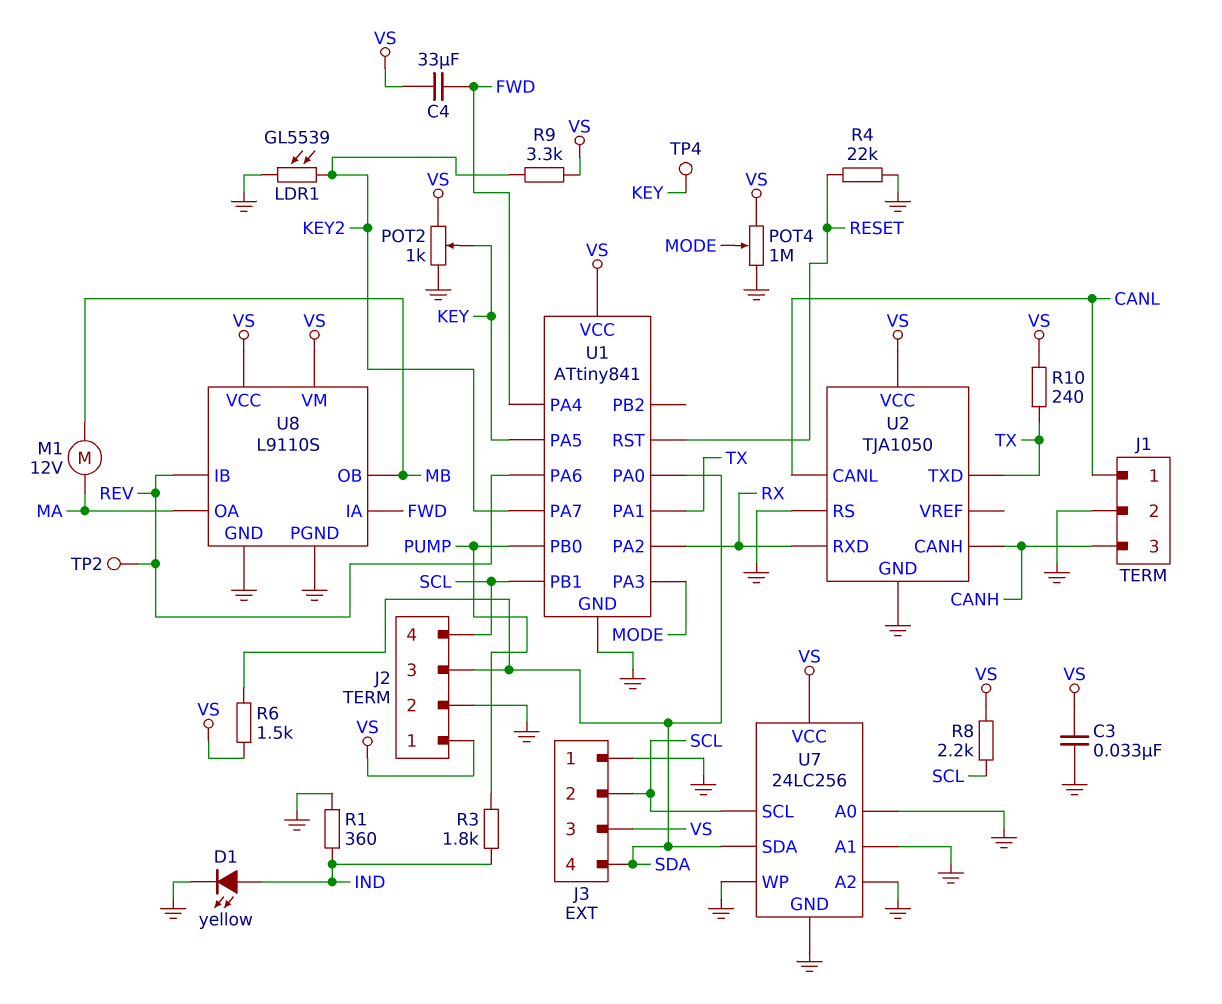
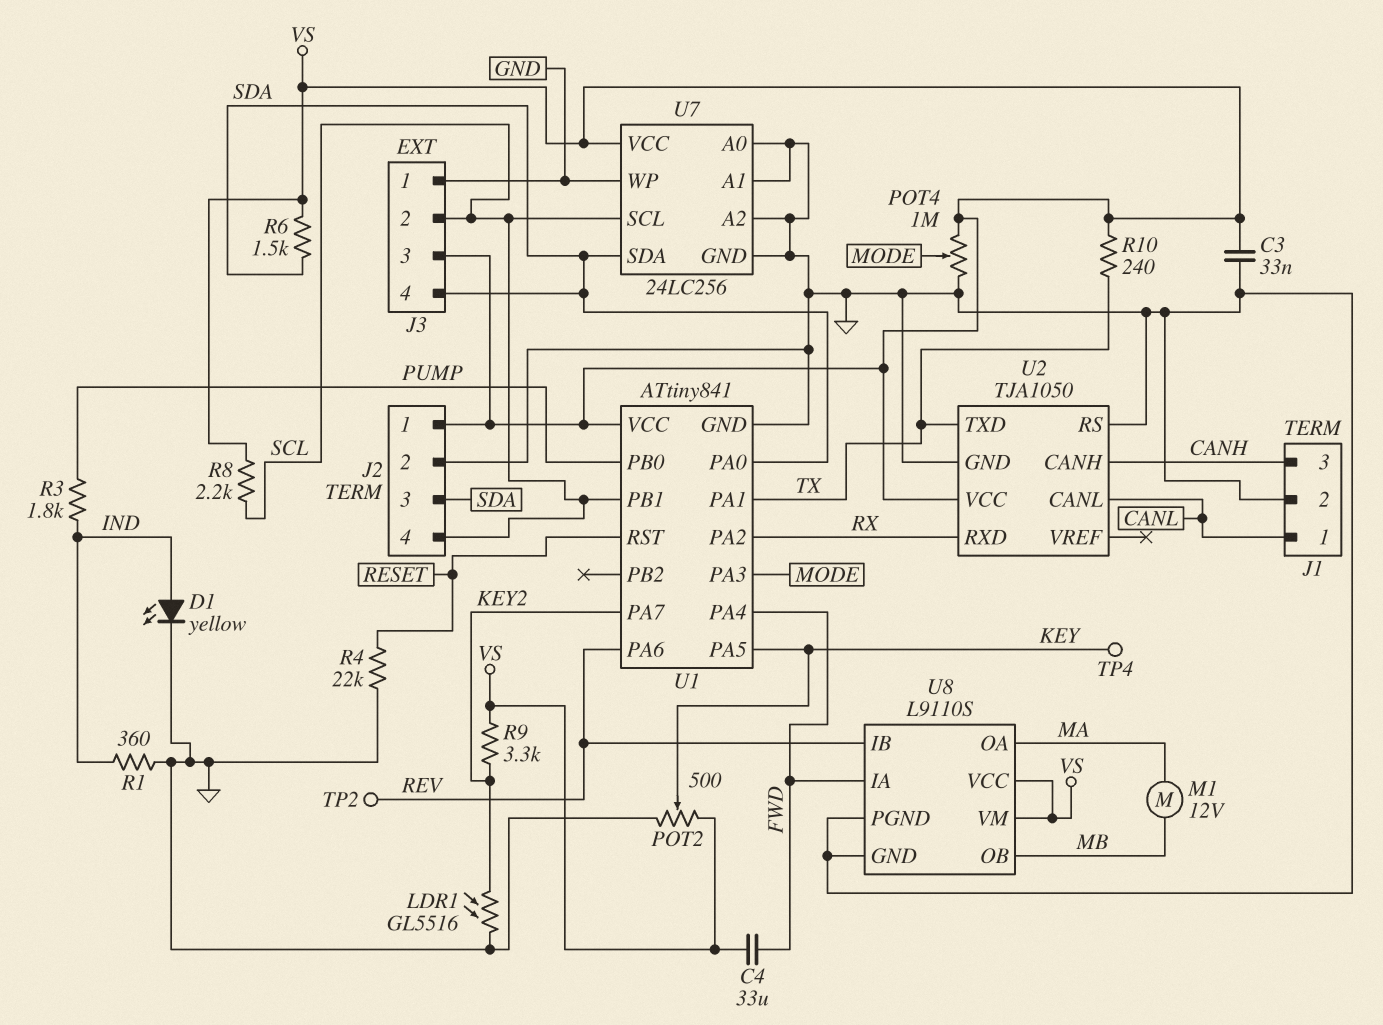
LDR1: GL5539 (GND, KEY2) -> GL5516 (GND, KEY2)
POT2: 1k (GND, VS, wiper KEY) -> 500 (GND, VS, wiper KEY)

